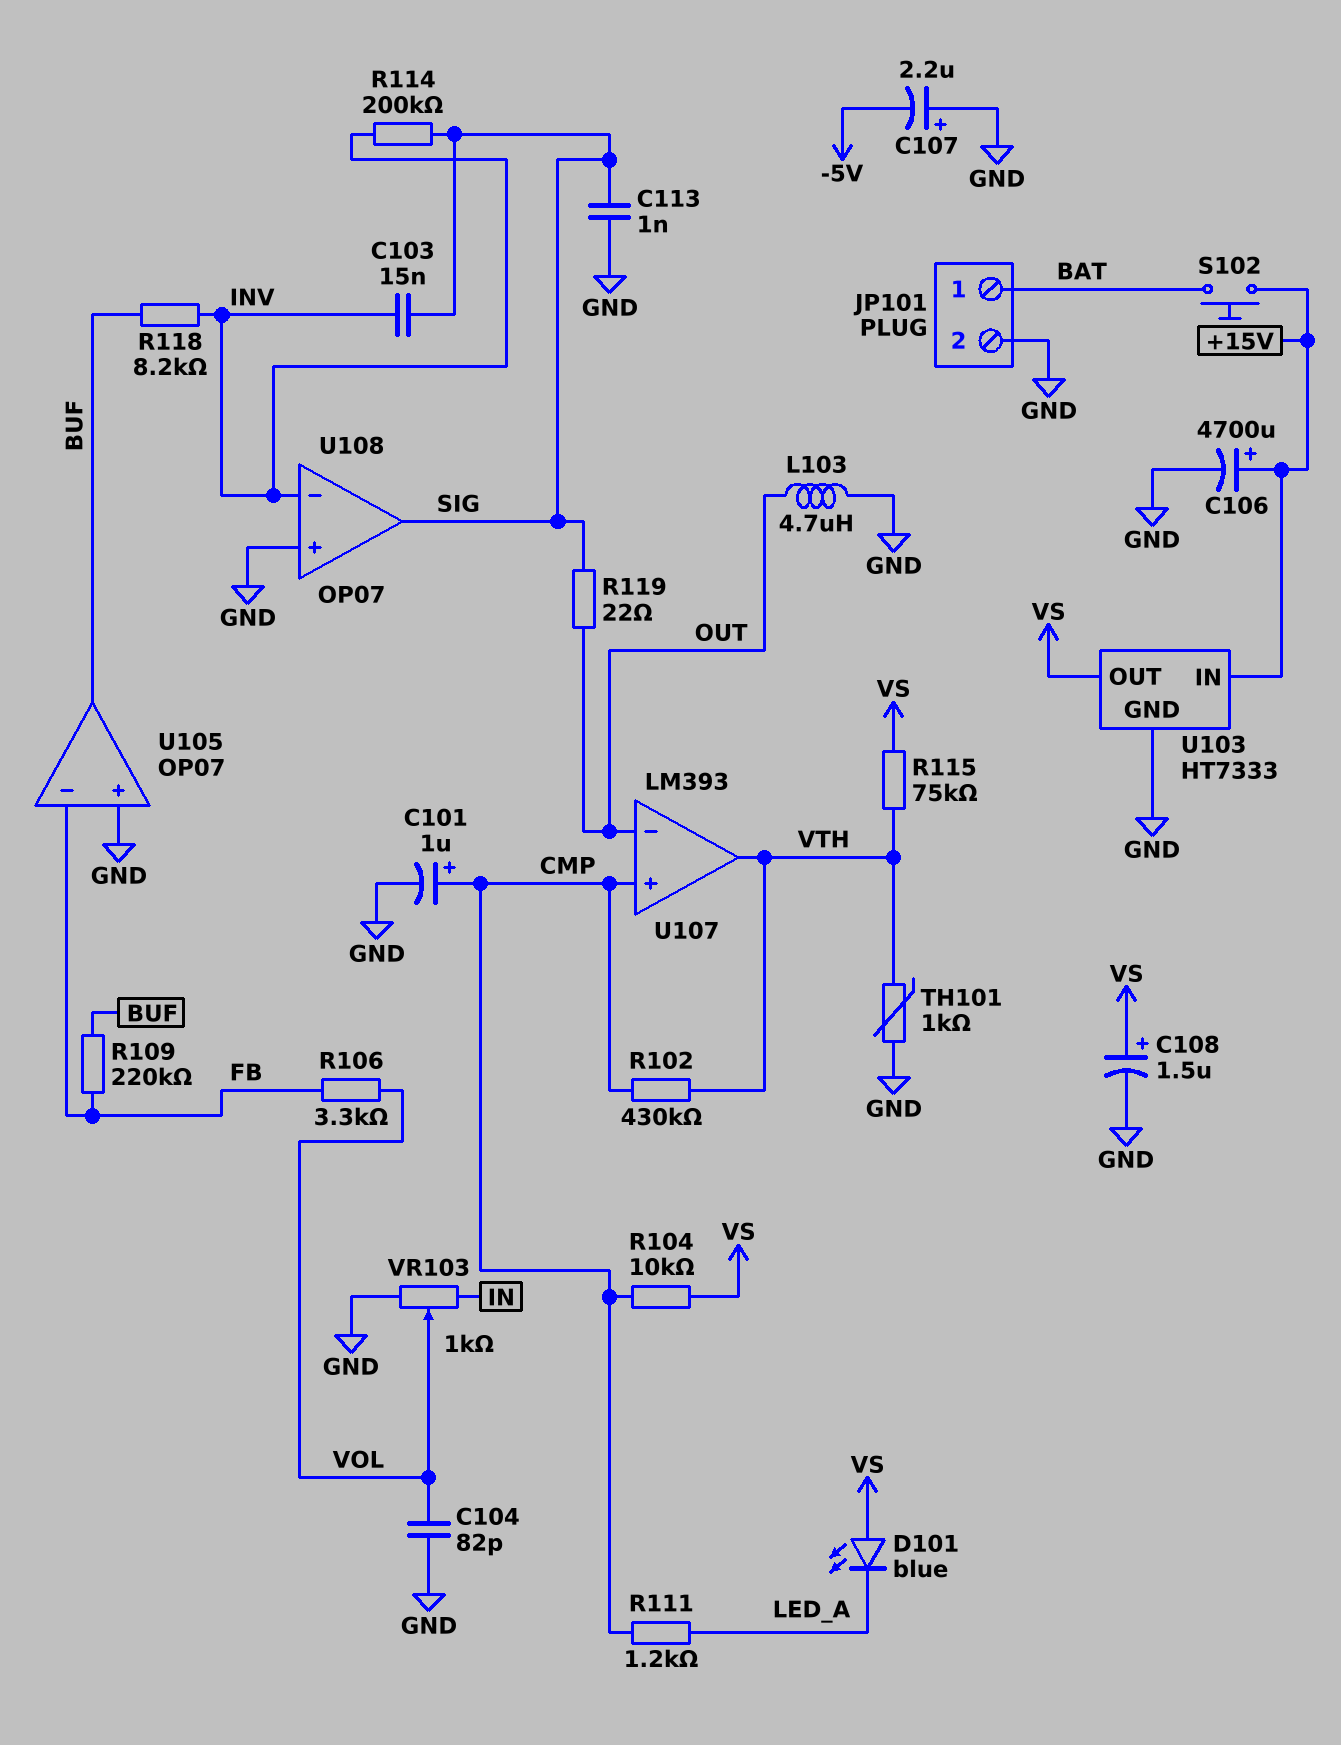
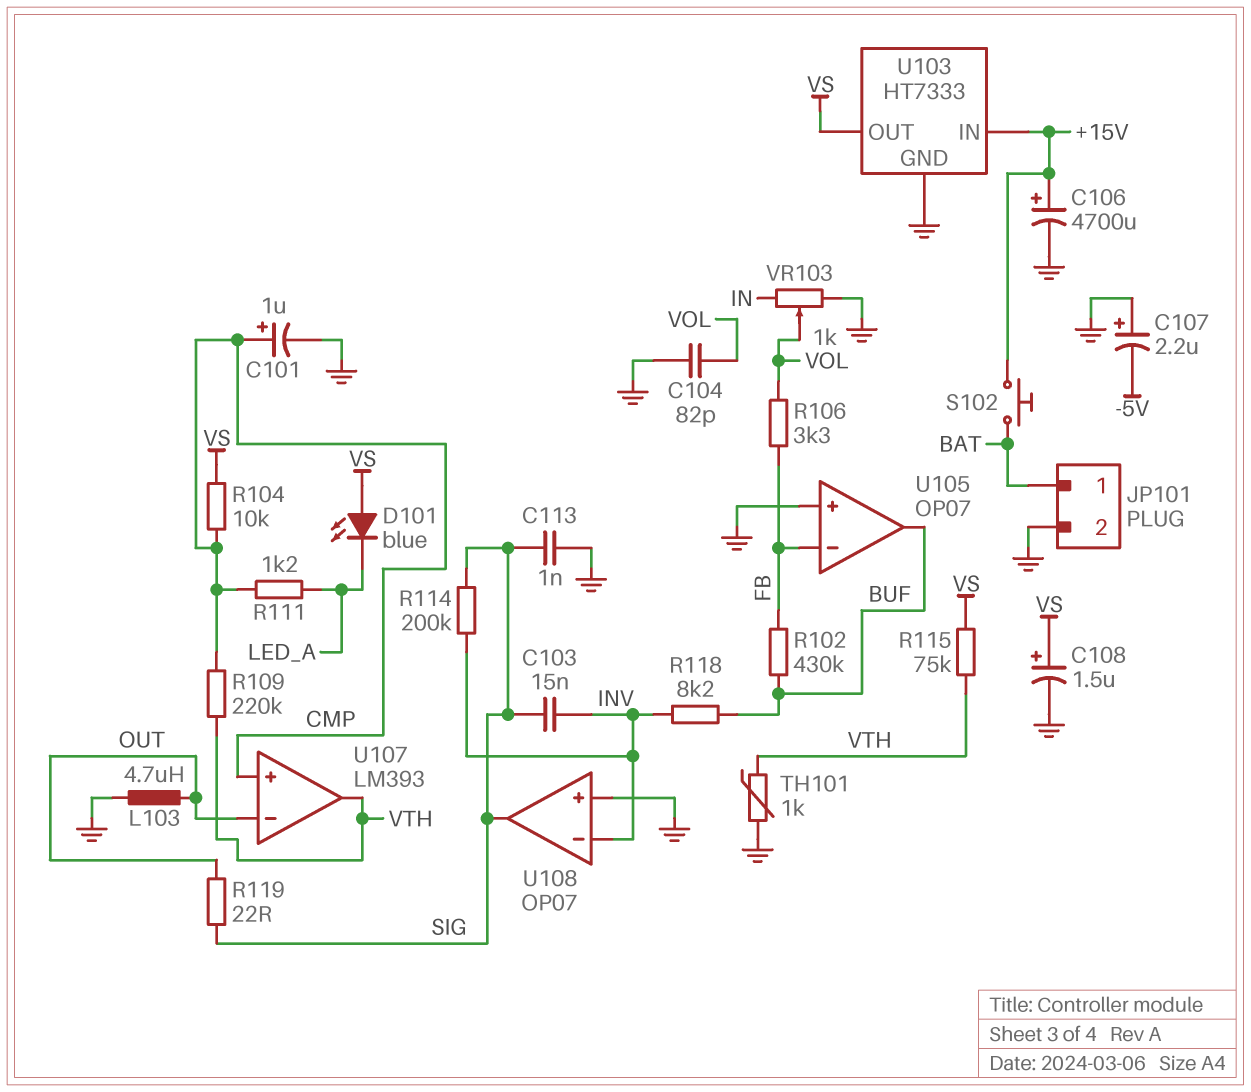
R102: 430k (CMP, VTH) -> 430k (BUF, FB)
R109: 220k (BUF, FB) -> 220k (CMP, VTH)

